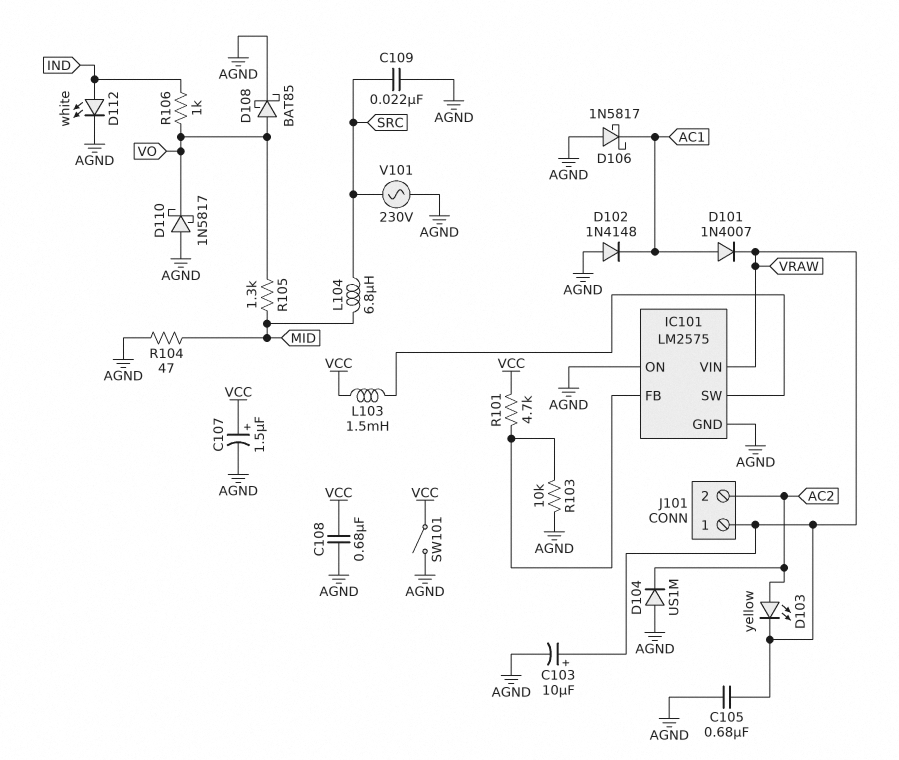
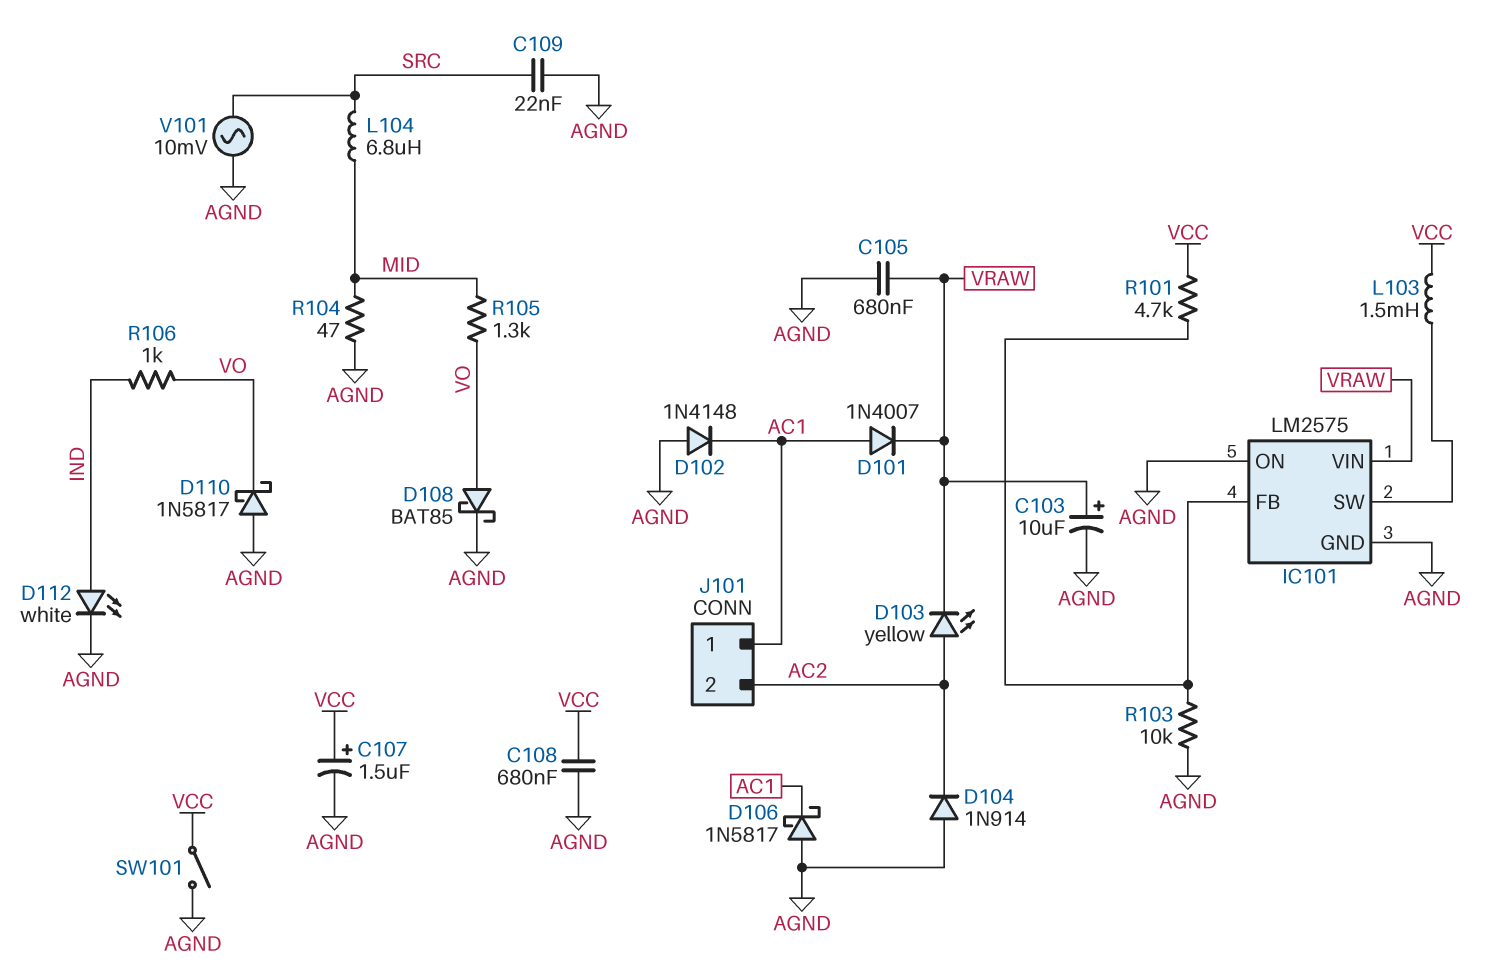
D104: diode US1M (A AGND, K AC2) -> diode 1N914 (A AGND, K AC2)
J101 pin 1: VRAW -> AC1
V101: AC 230V (AGND, SRC) -> AC 10mV (AGND, SRC)

